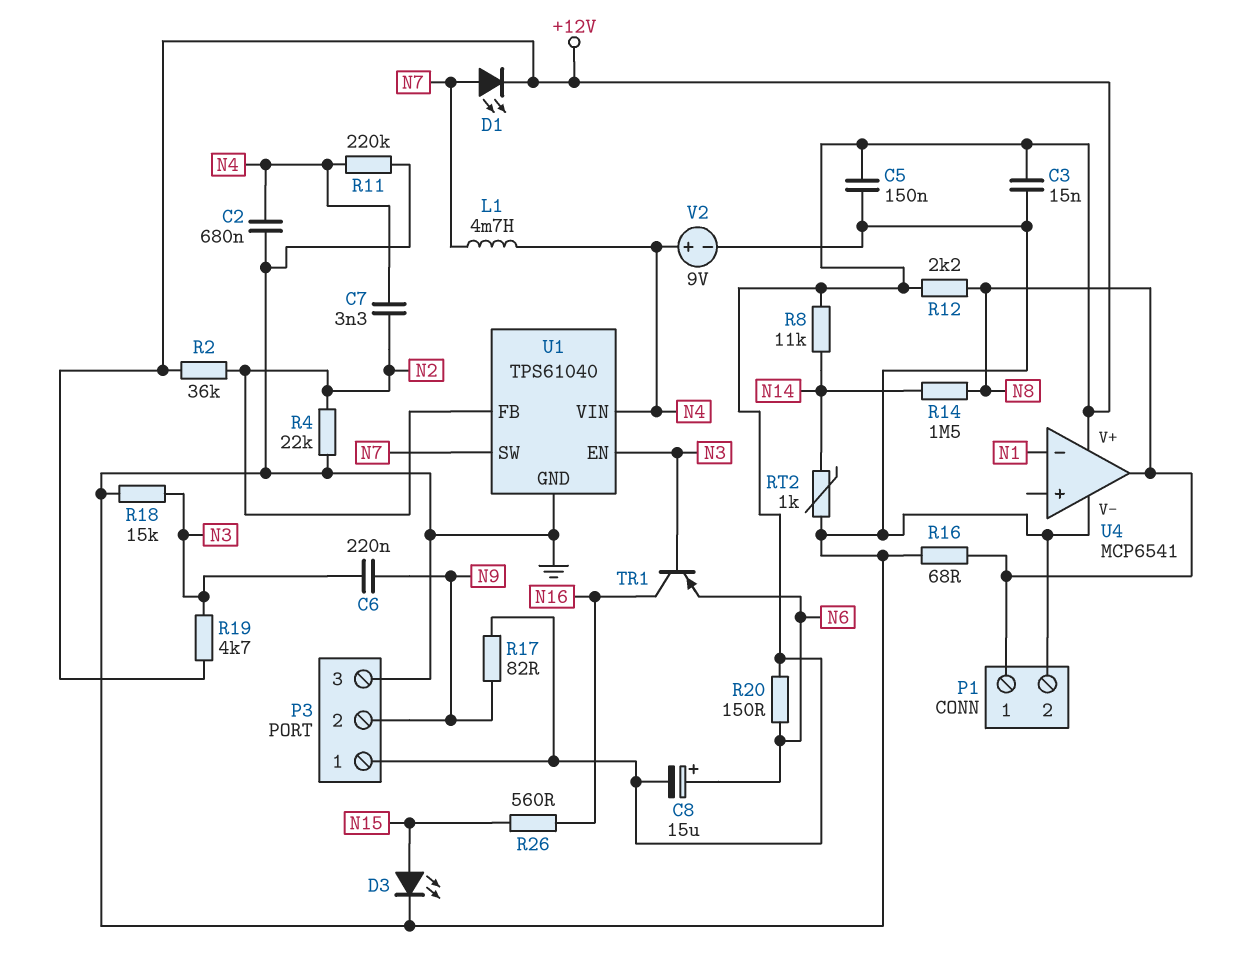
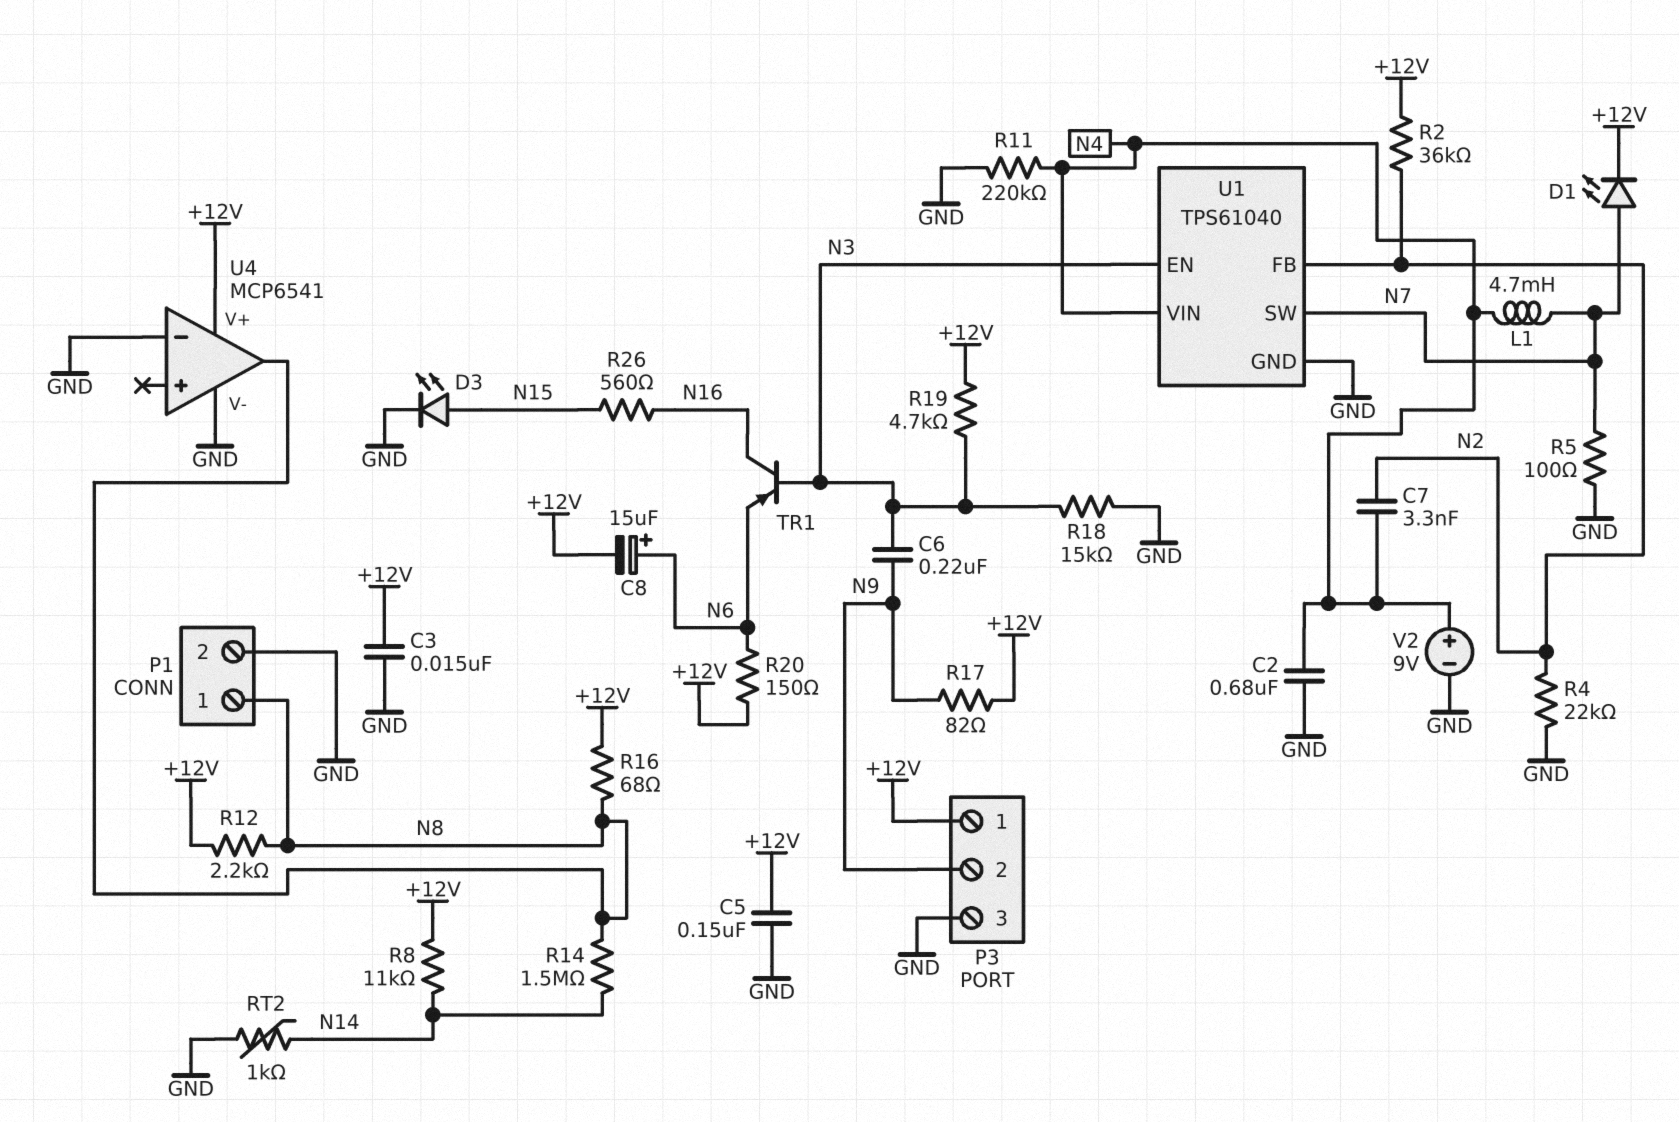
R5: none -> 100 (GND, N7)
R16: 68 (GND, N8) -> 68 (+12V, N8)
U4 pin in-: N1 -> GND

